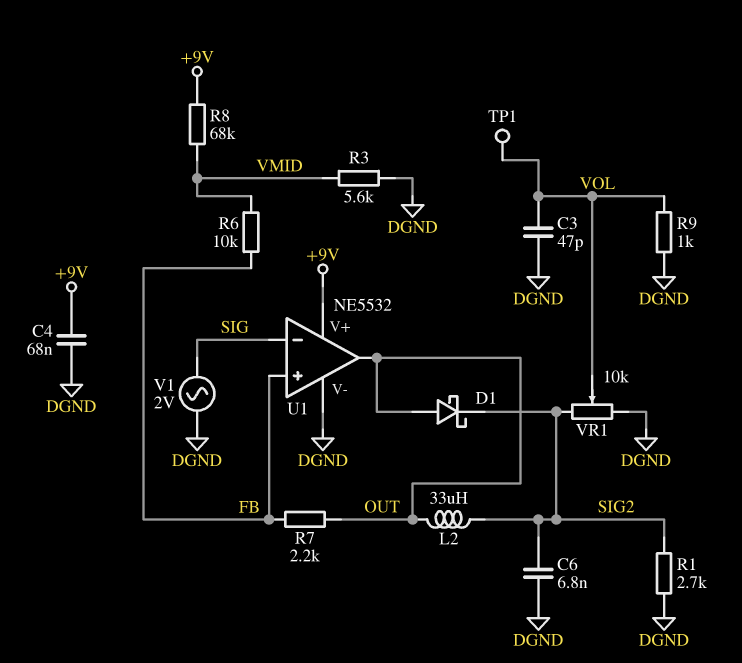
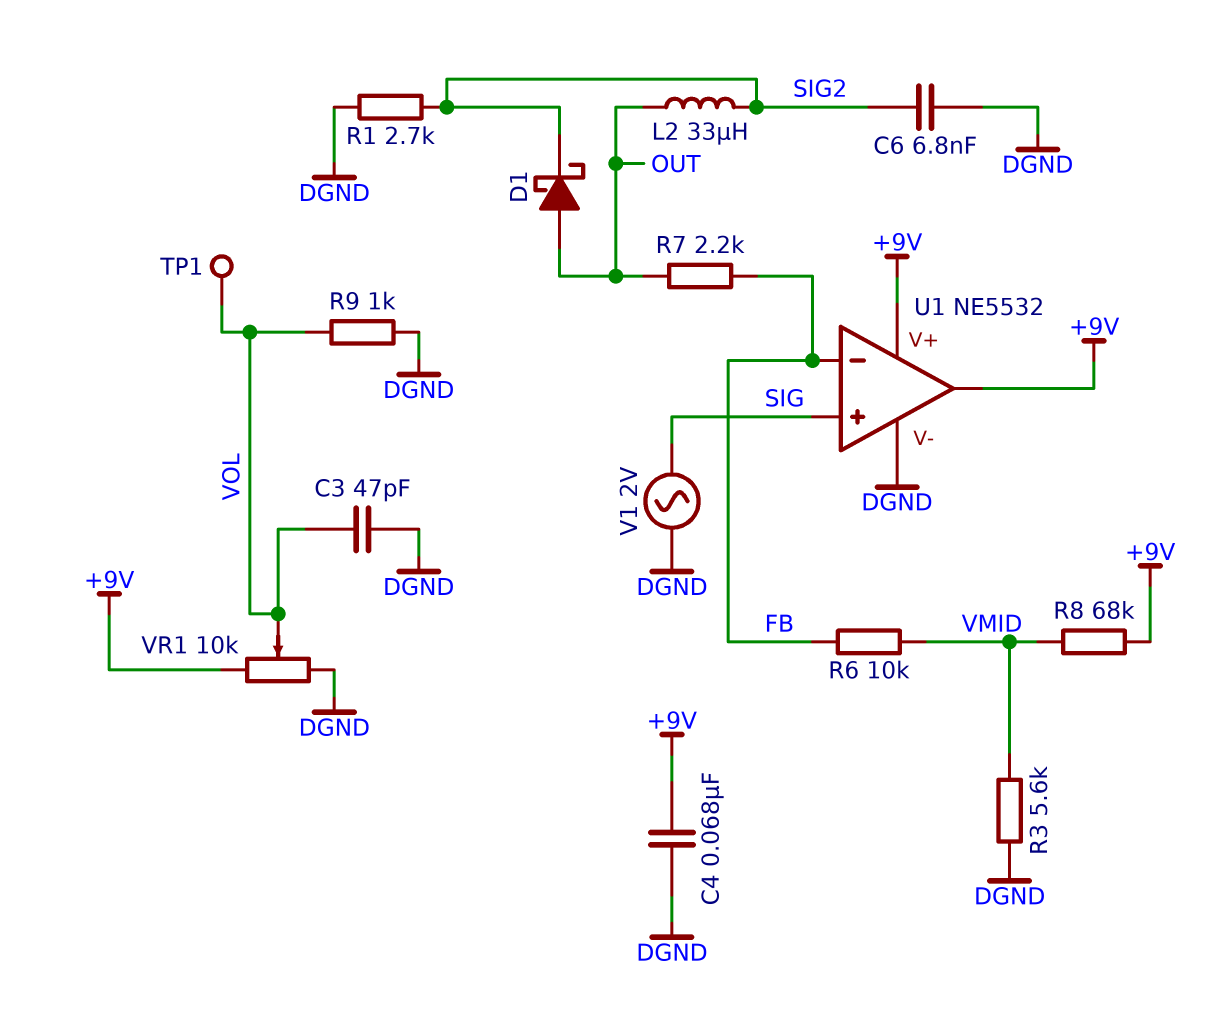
U1 pin in+: FB -> SIG
U1 pin in-: SIG -> FB
U1 pin out: OUT -> +9V
VR1: 10k (DGND, SIG2, wiper VOL) -> 10k (+9V, DGND, wiper VOL)

